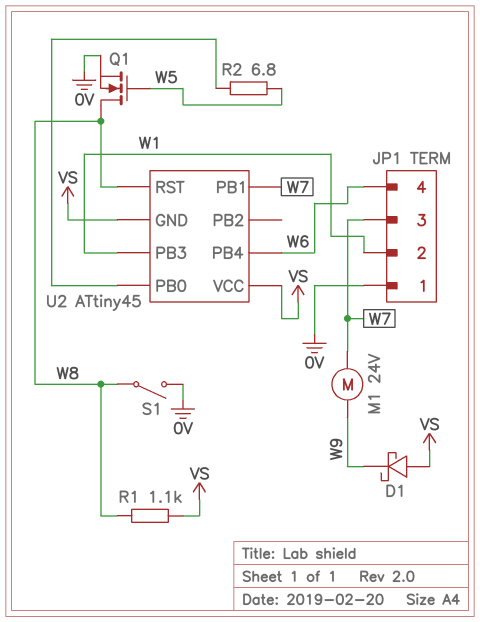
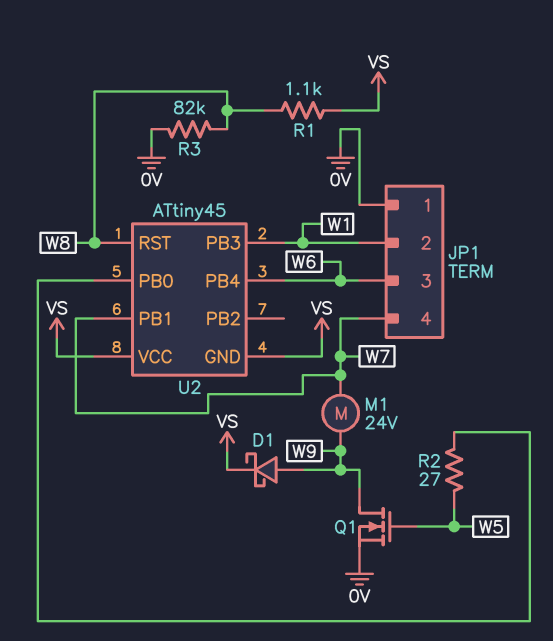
D1: schottky (A VS, K W9) -> schottky (A W9, K VS)
JP1 pin 3: W7 -> W6
JP1 pin 4: W6 -> W7
Q1: NMOS (G W5, D W8, S 0V) -> NMOS (G W5, D W9, S 0V)
R2: 6.8 (U2/PB0, W5) -> 27 (U2/PB0, W5)
R3: none -> 82k (0V, W8)
S1: switch (0V, W8) -> none

